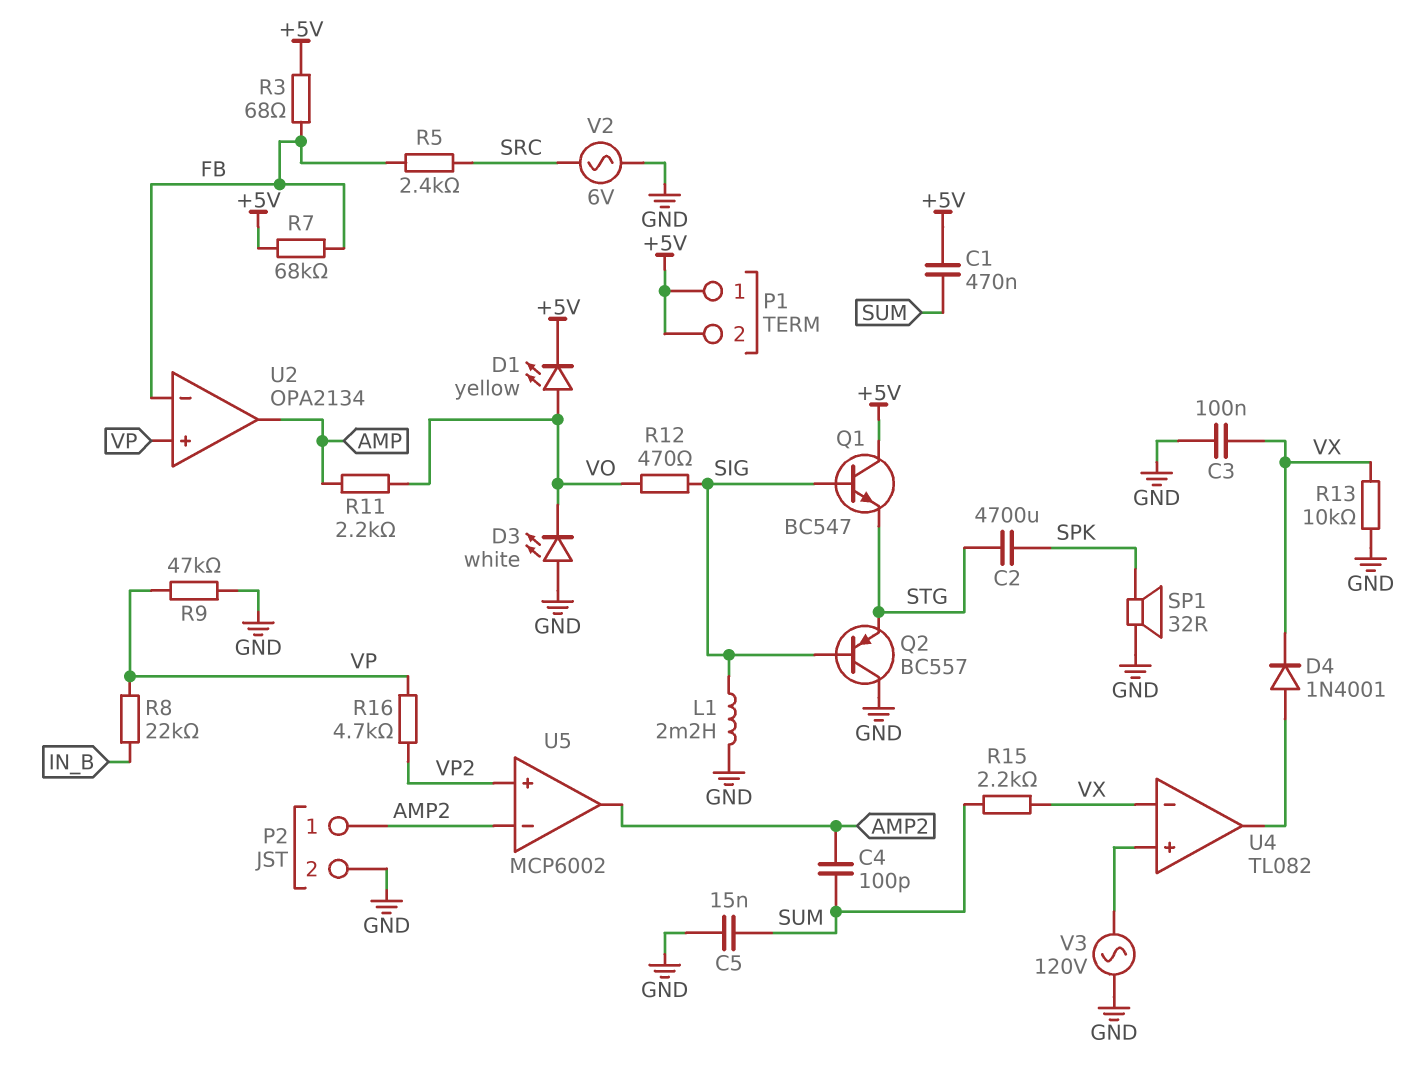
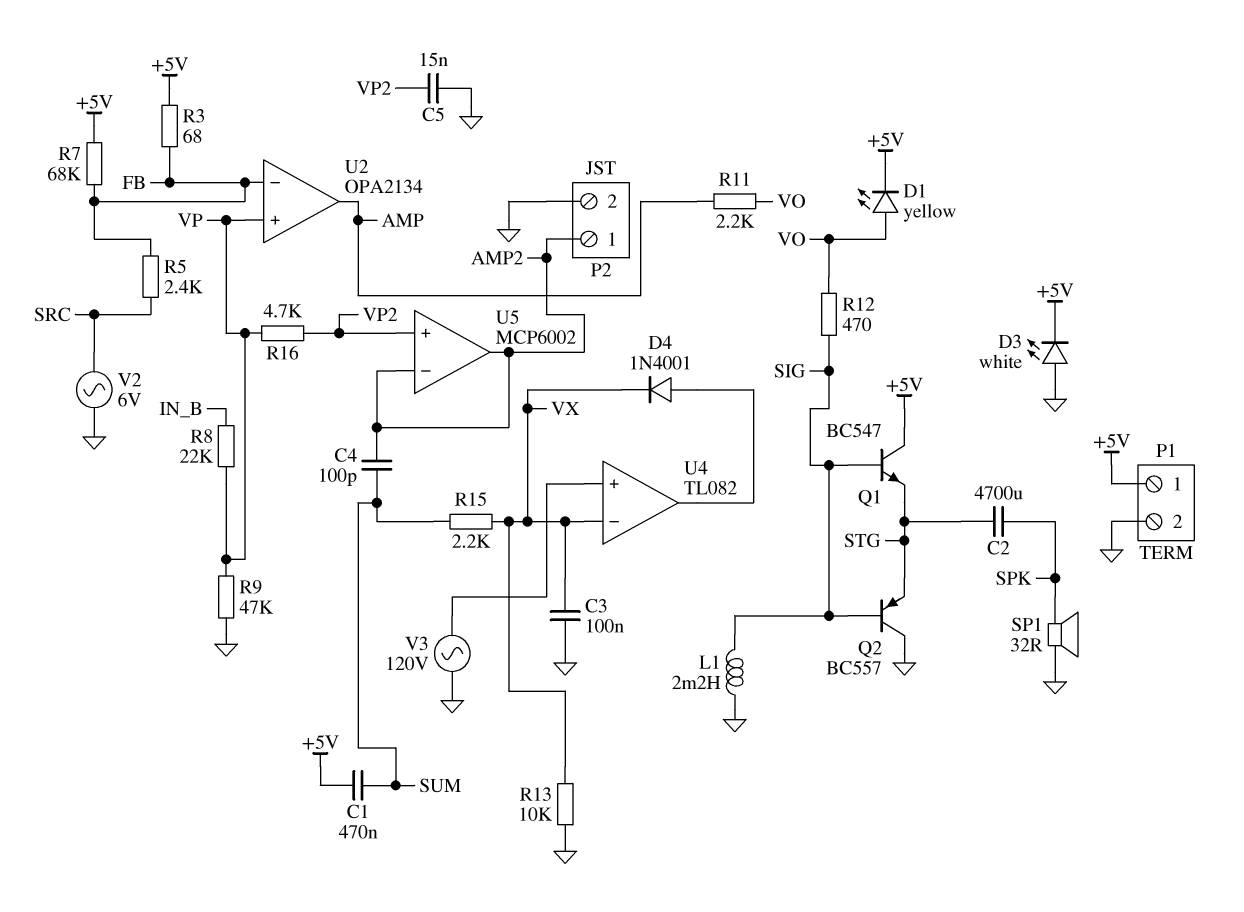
C5: 15nF (GND, SUM) -> 15nF (GND, VP2)
D3: LED white (A GND, K VO) -> LED white (A GND, K +5V)
P1 pin 2: +5V -> GND

